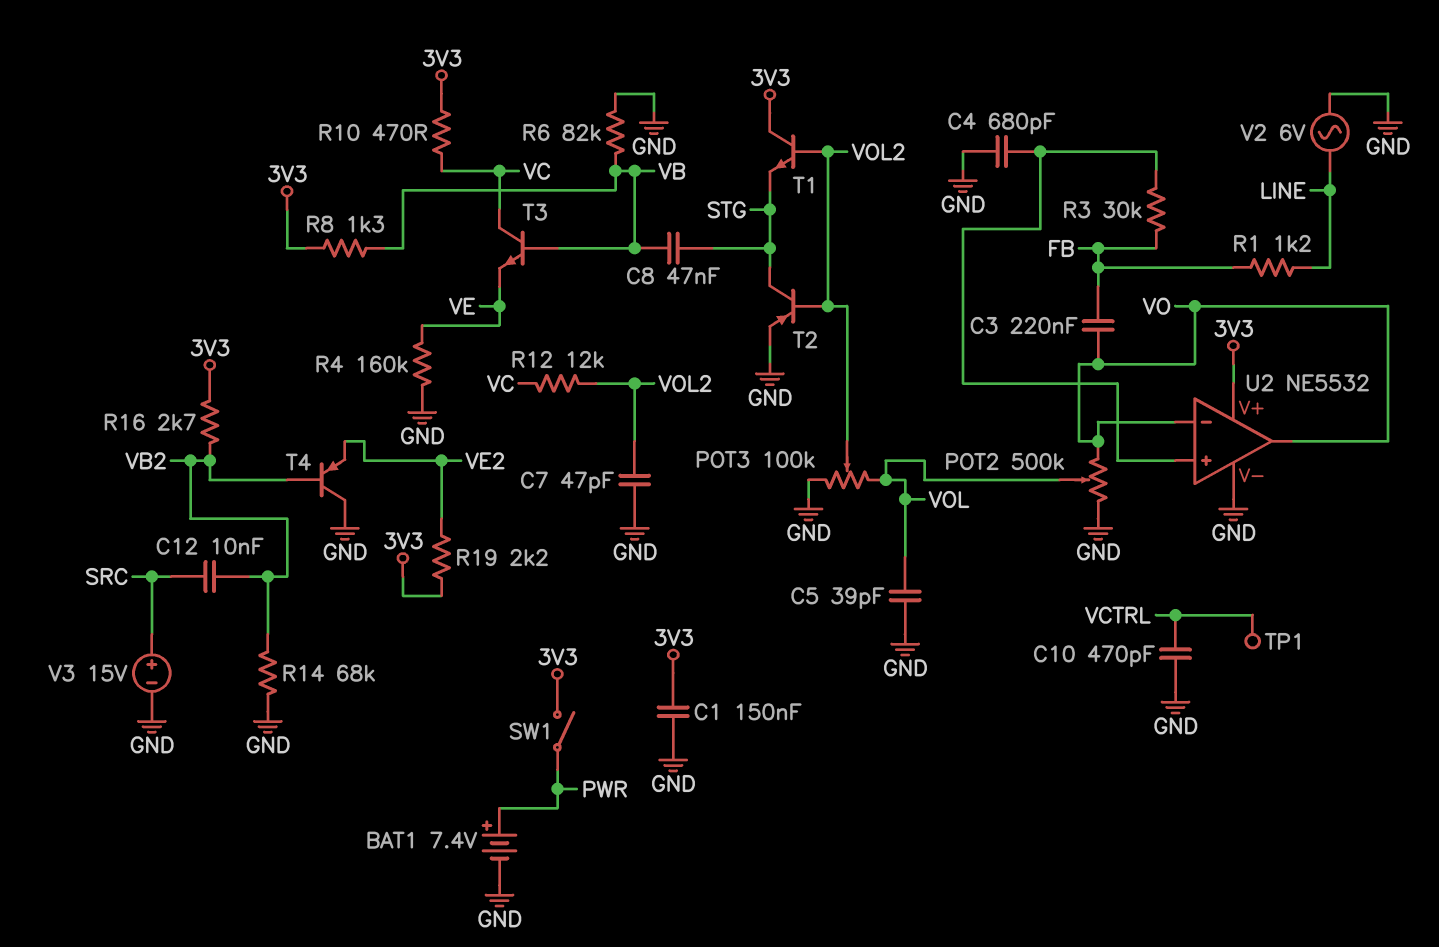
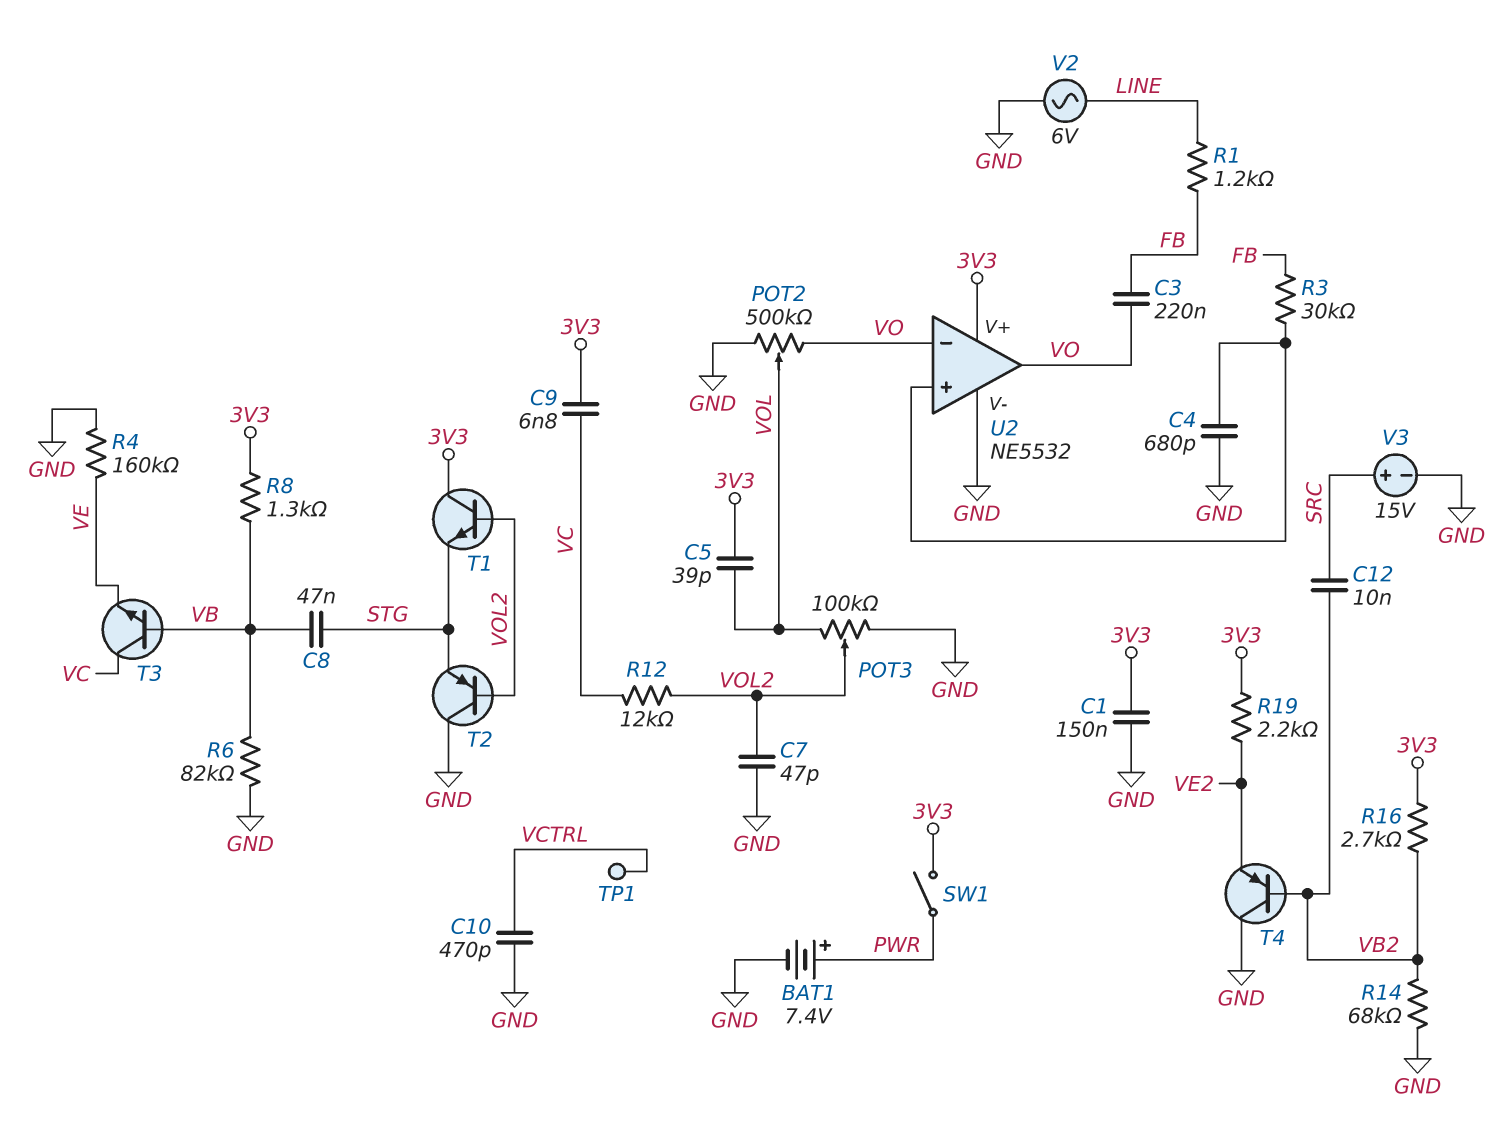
C5: 39pF (GND, VOL) -> 39pF (3V3, VOL)
C9: none -> 6.8nF (3V3, VC)
R10: 470 (3V3, VC) -> none
T2: PNP (B VOL2, C STG, E GND) -> PNP (B VOL2, C GND, E STG)

